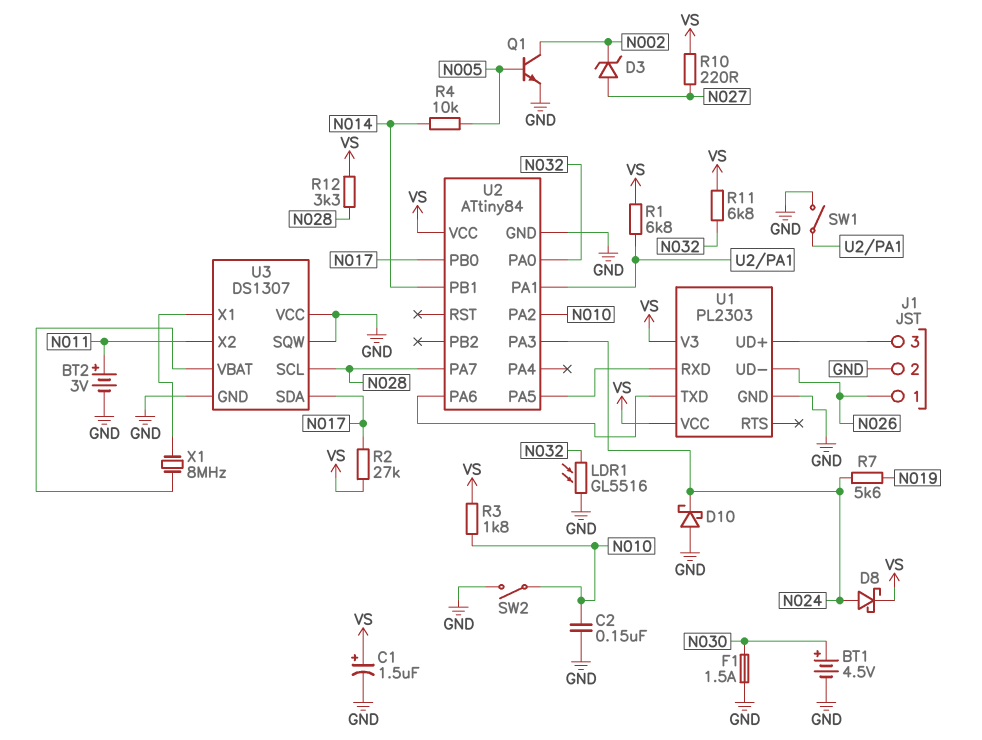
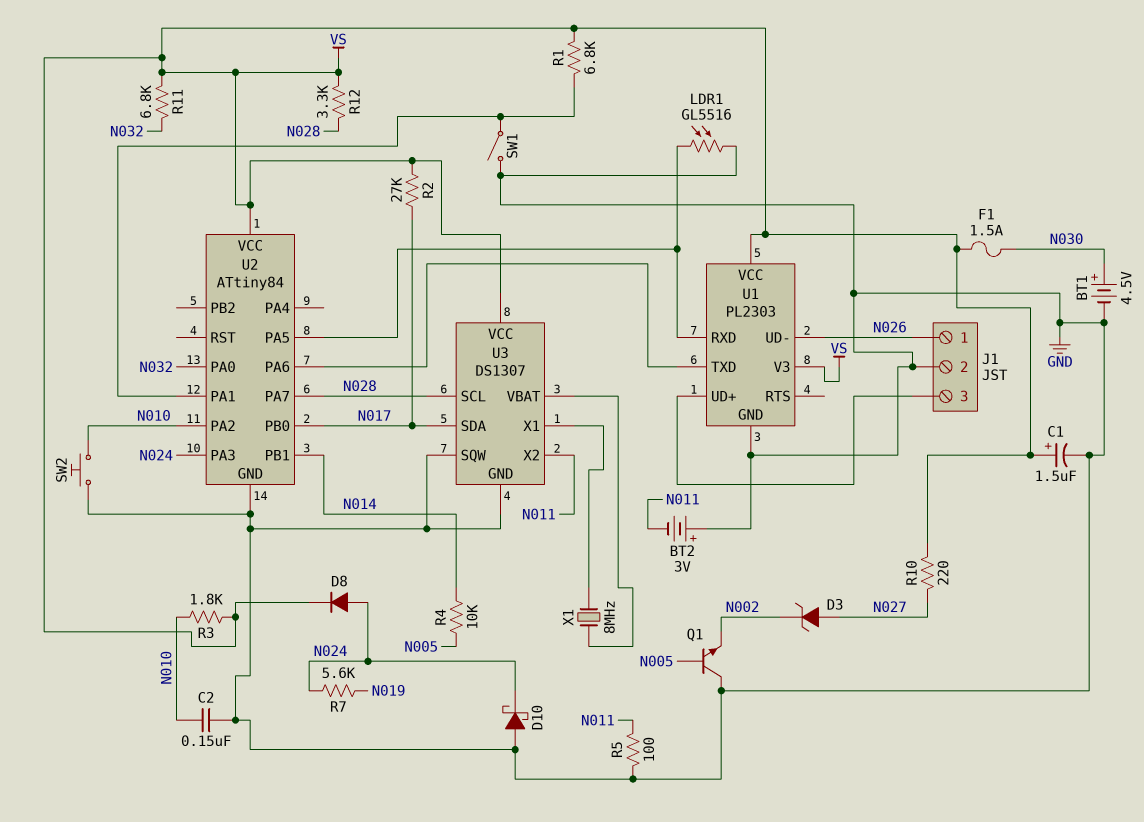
BT2: 3V (plus N011, minus GND) -> 3V (plus GND, minus N011)
D8: schottky (A N024, K VS) -> diode (A N024, K VS)
F1: 1.5A (GND, N030) -> 1.5A (N030, VS)
LDR1: GL5516 (GND, N032) -> GL5516 (GND, U1/RXD)
Q1: NPN (B N005, C N002, E GND) -> NPN (B N005, C GND, E N002)
R5: none -> 100 (GND, N011)
SW2: switch (GND, N010) -> button (GND, N010)
U3 pin VCC: GND -> VS

